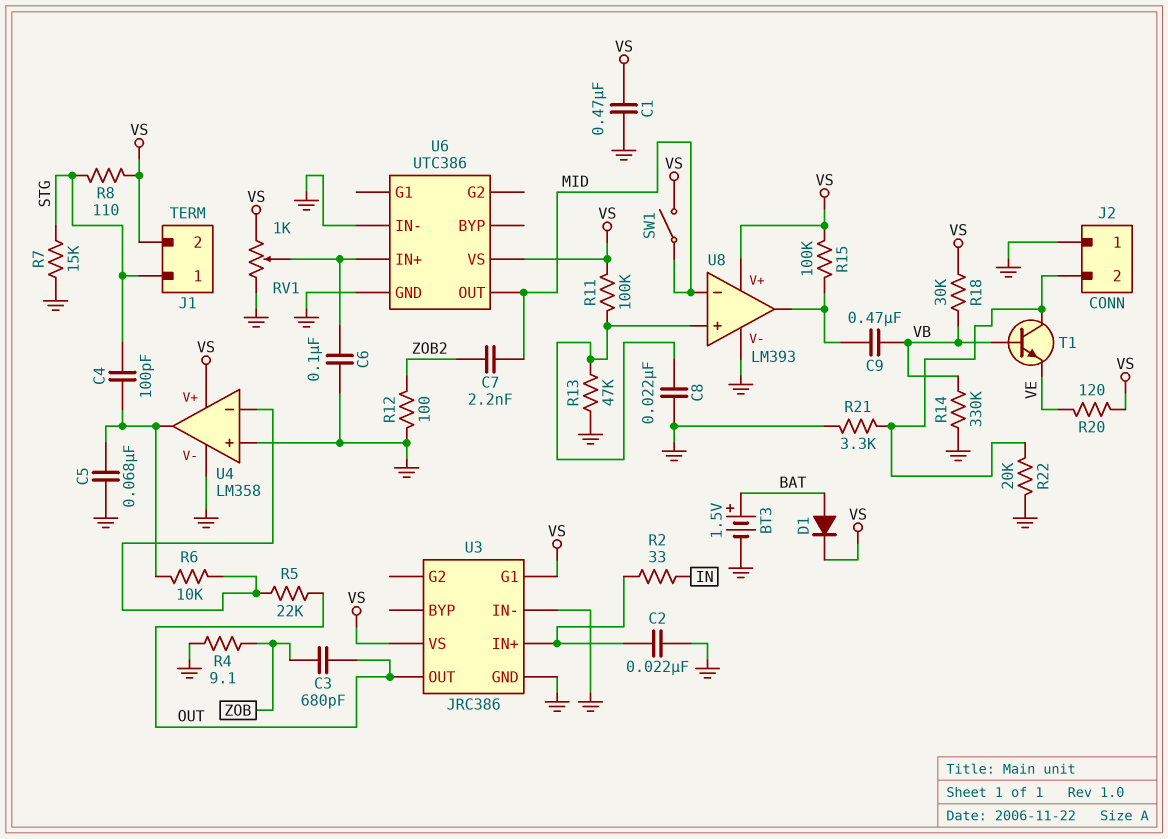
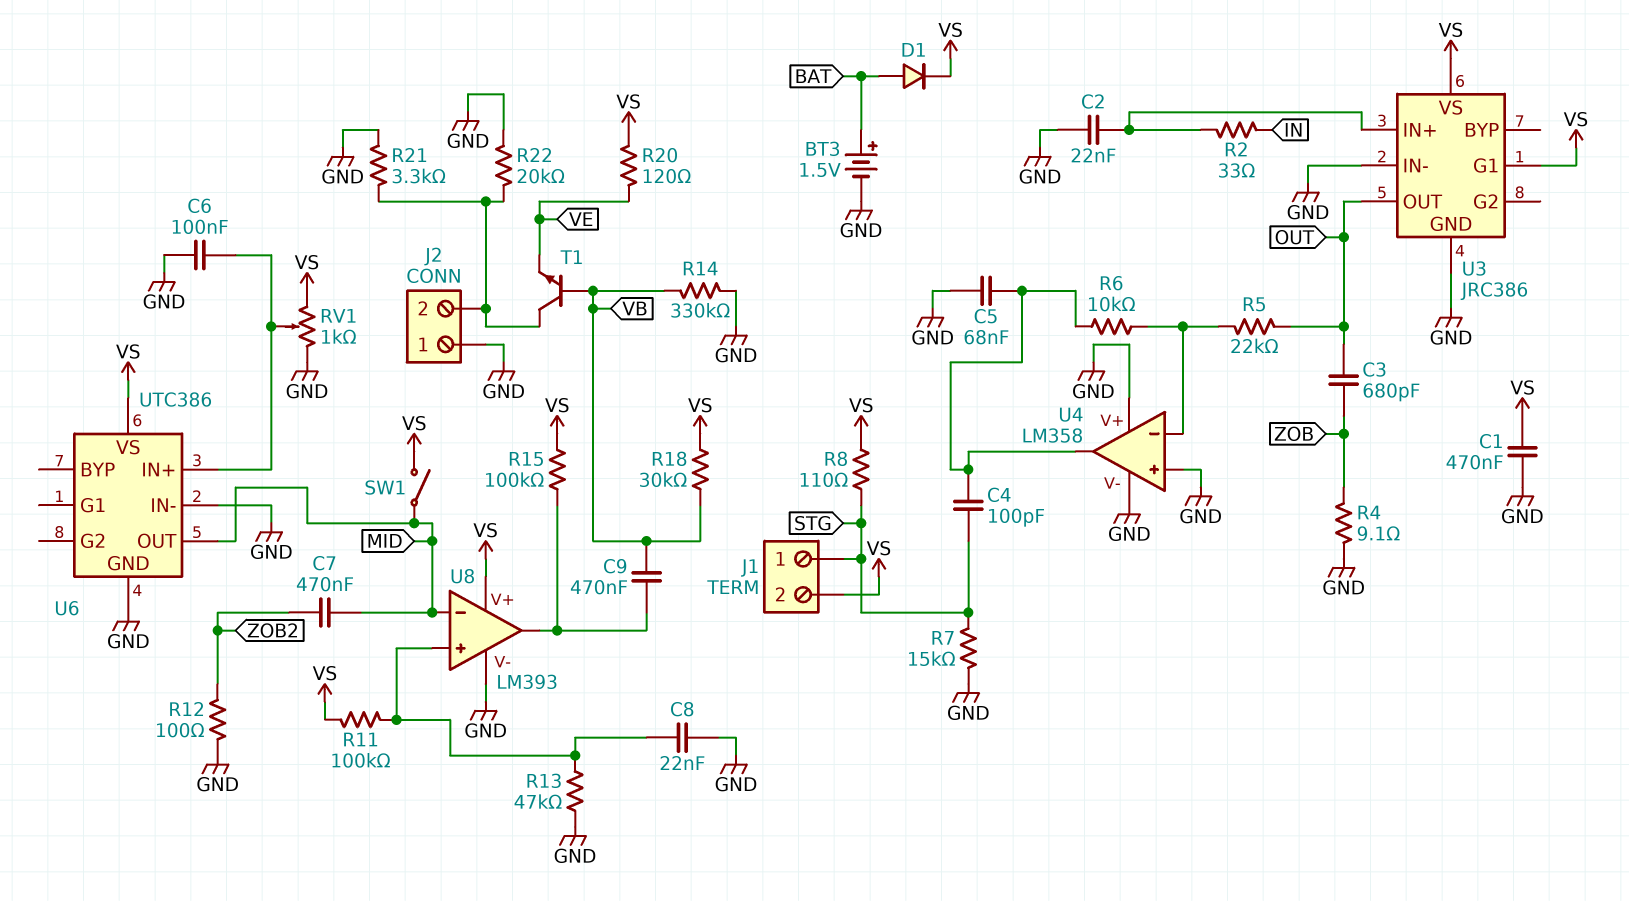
C7: 2.2nF (MID, ZOB2) -> 470nF (MID, ZOB2)
U4 pin V+: VS -> GND

